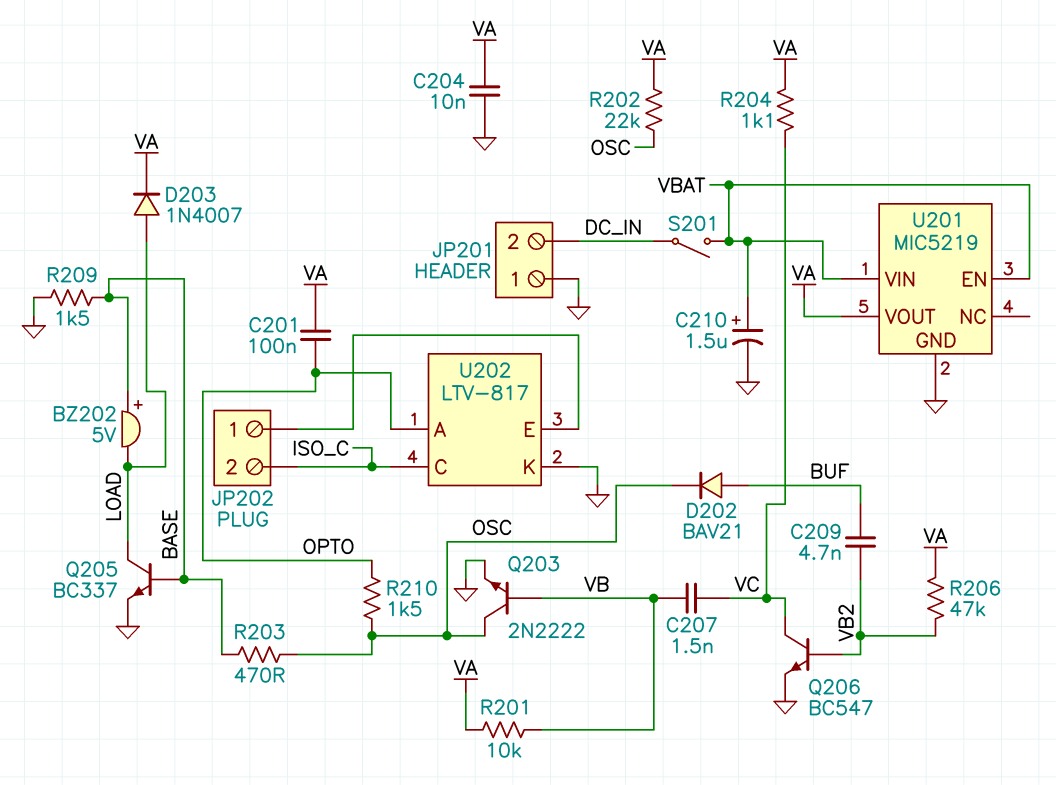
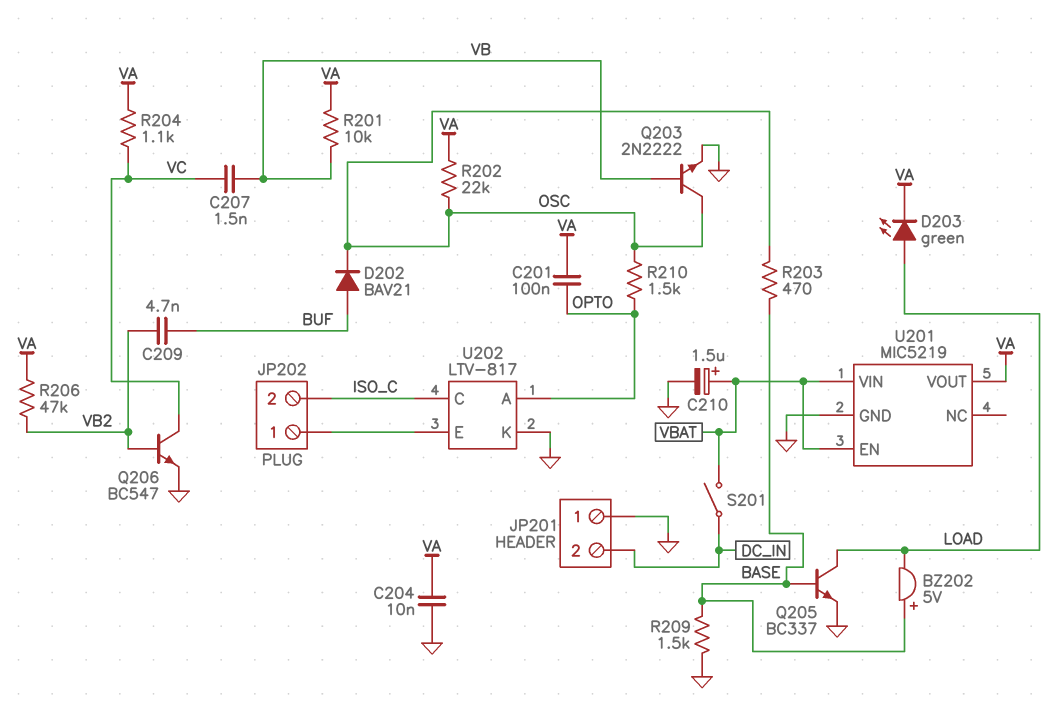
D203: diode 1N4007 (A LOAD, K VA) -> LED green (A LOAD, K VA)

